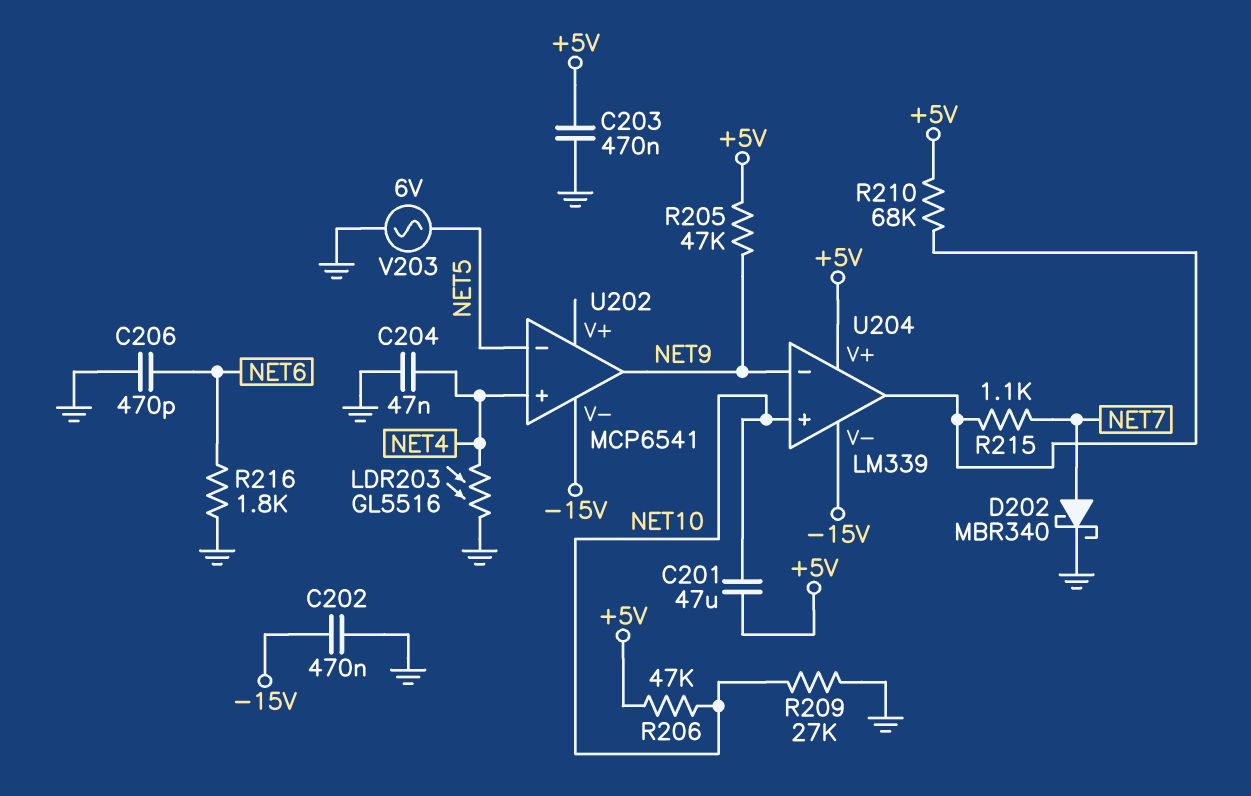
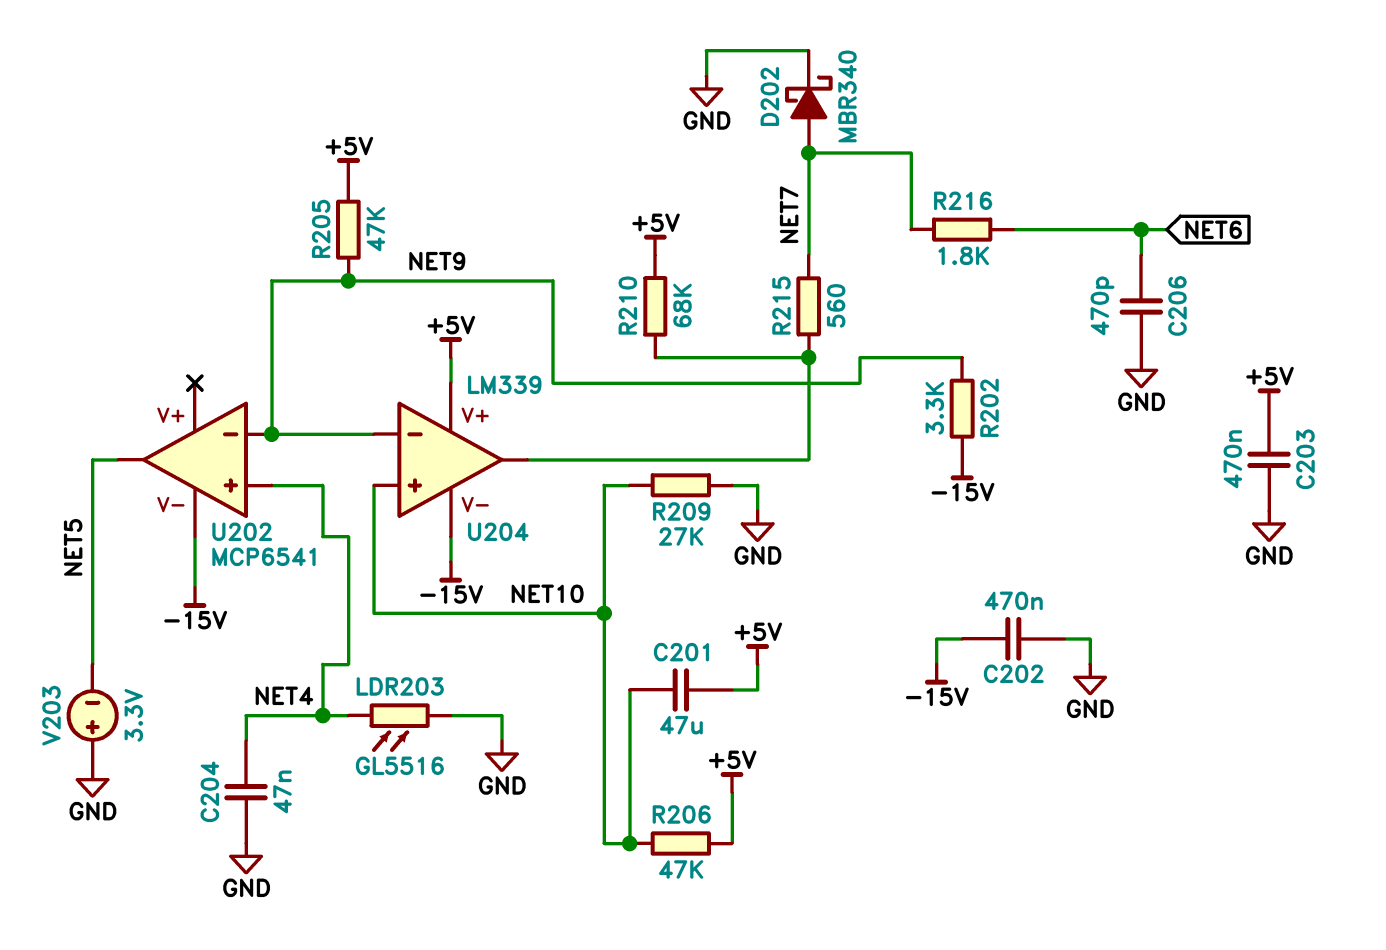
R202: none -> 3.3k (-15V, NET9)
R215: 1.1k (NET7, U204/out) -> 560 (NET7, U204/out)
R216: 1.8k (GND, NET6) -> 1.8k (NET6, NET7)
U202 pin in-: NET5 -> NET9
U202 pin out: NET9 -> NET5
V203: AC 6V (GND, NET5) -> 3.3V (plus GND, minus NET5)

